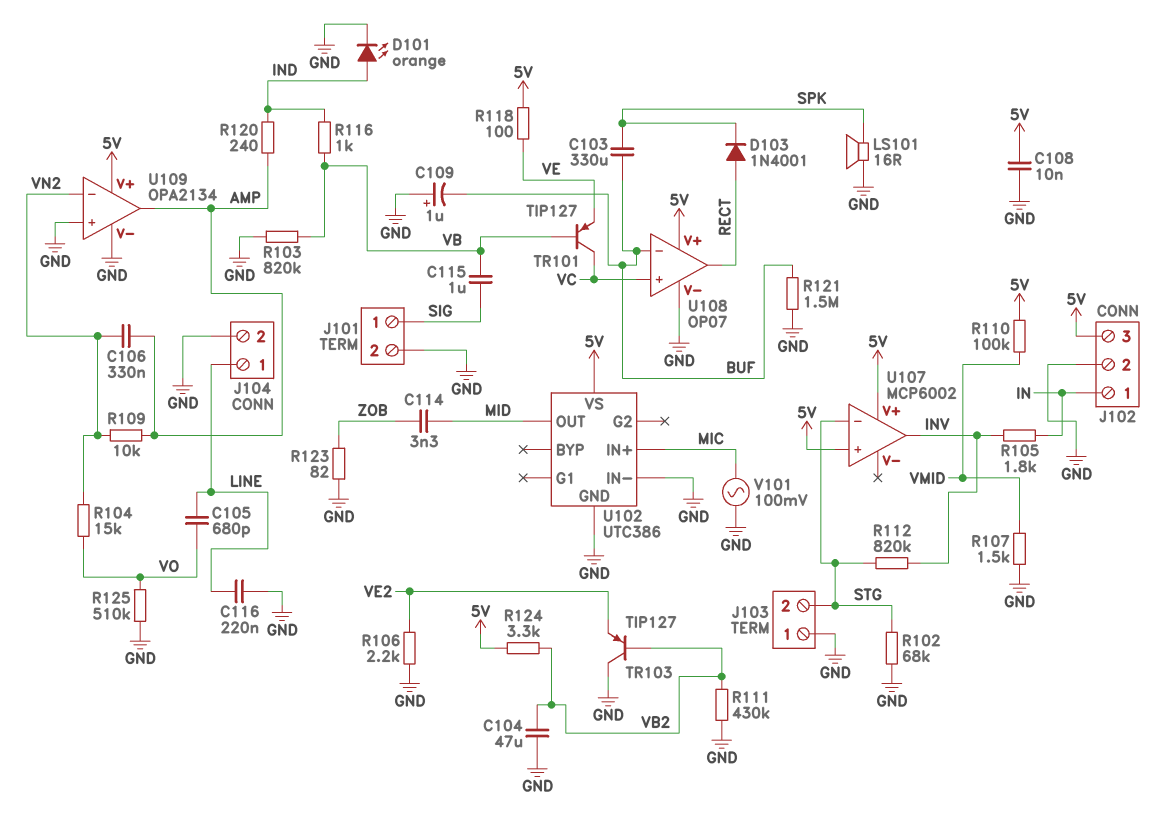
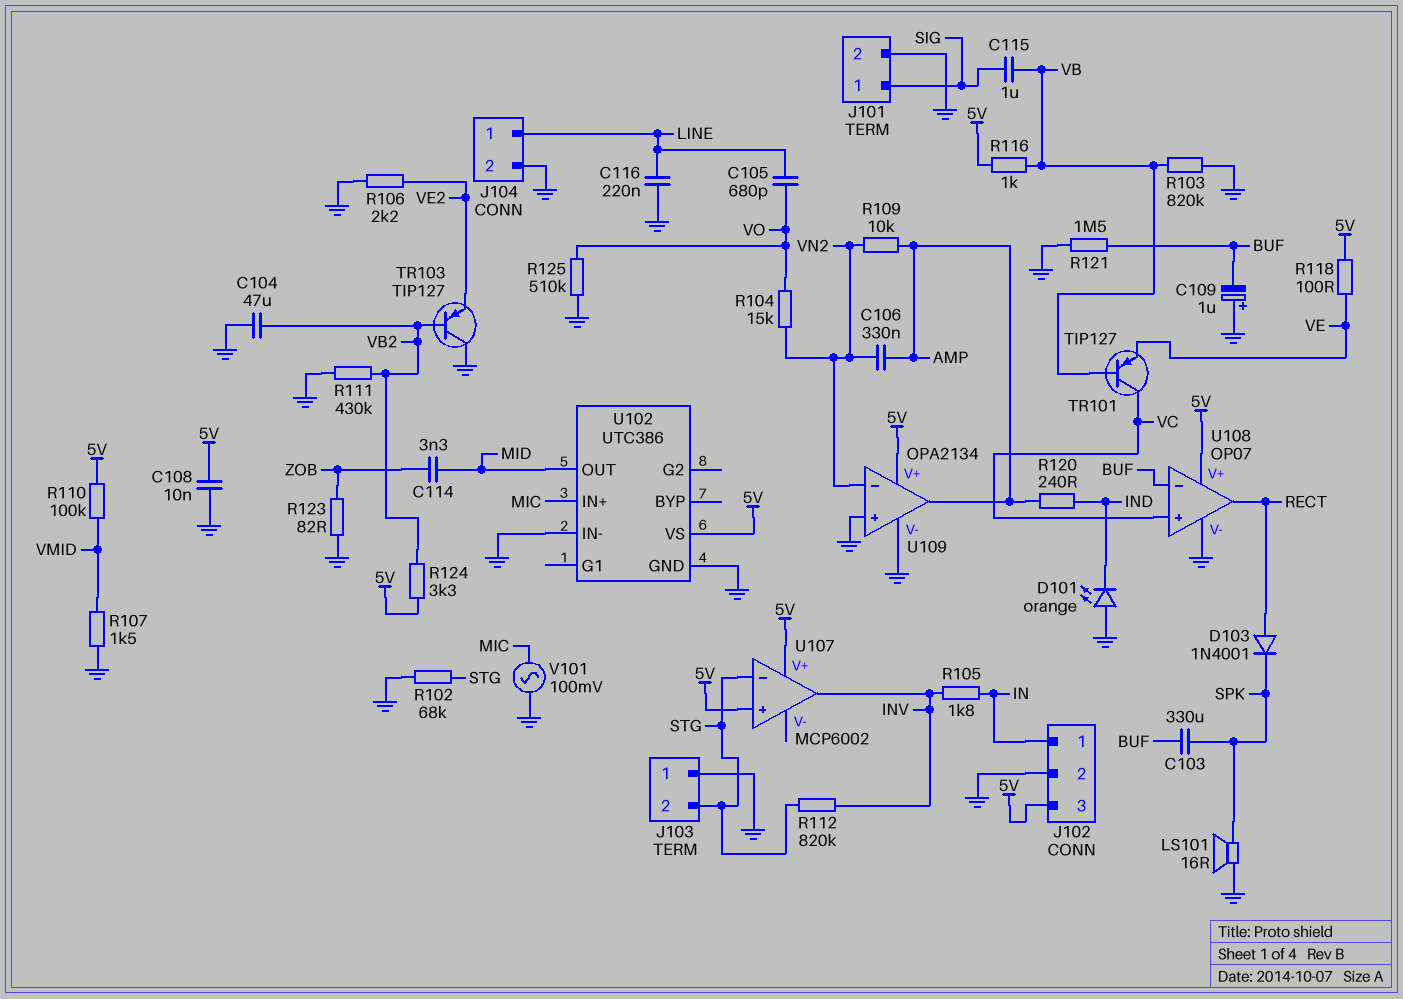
D101: LED orange (A IND, K GND) -> LED orange (A GND, K IND)
R116: 1k (IND, VB) -> 1k (5V, VB)

